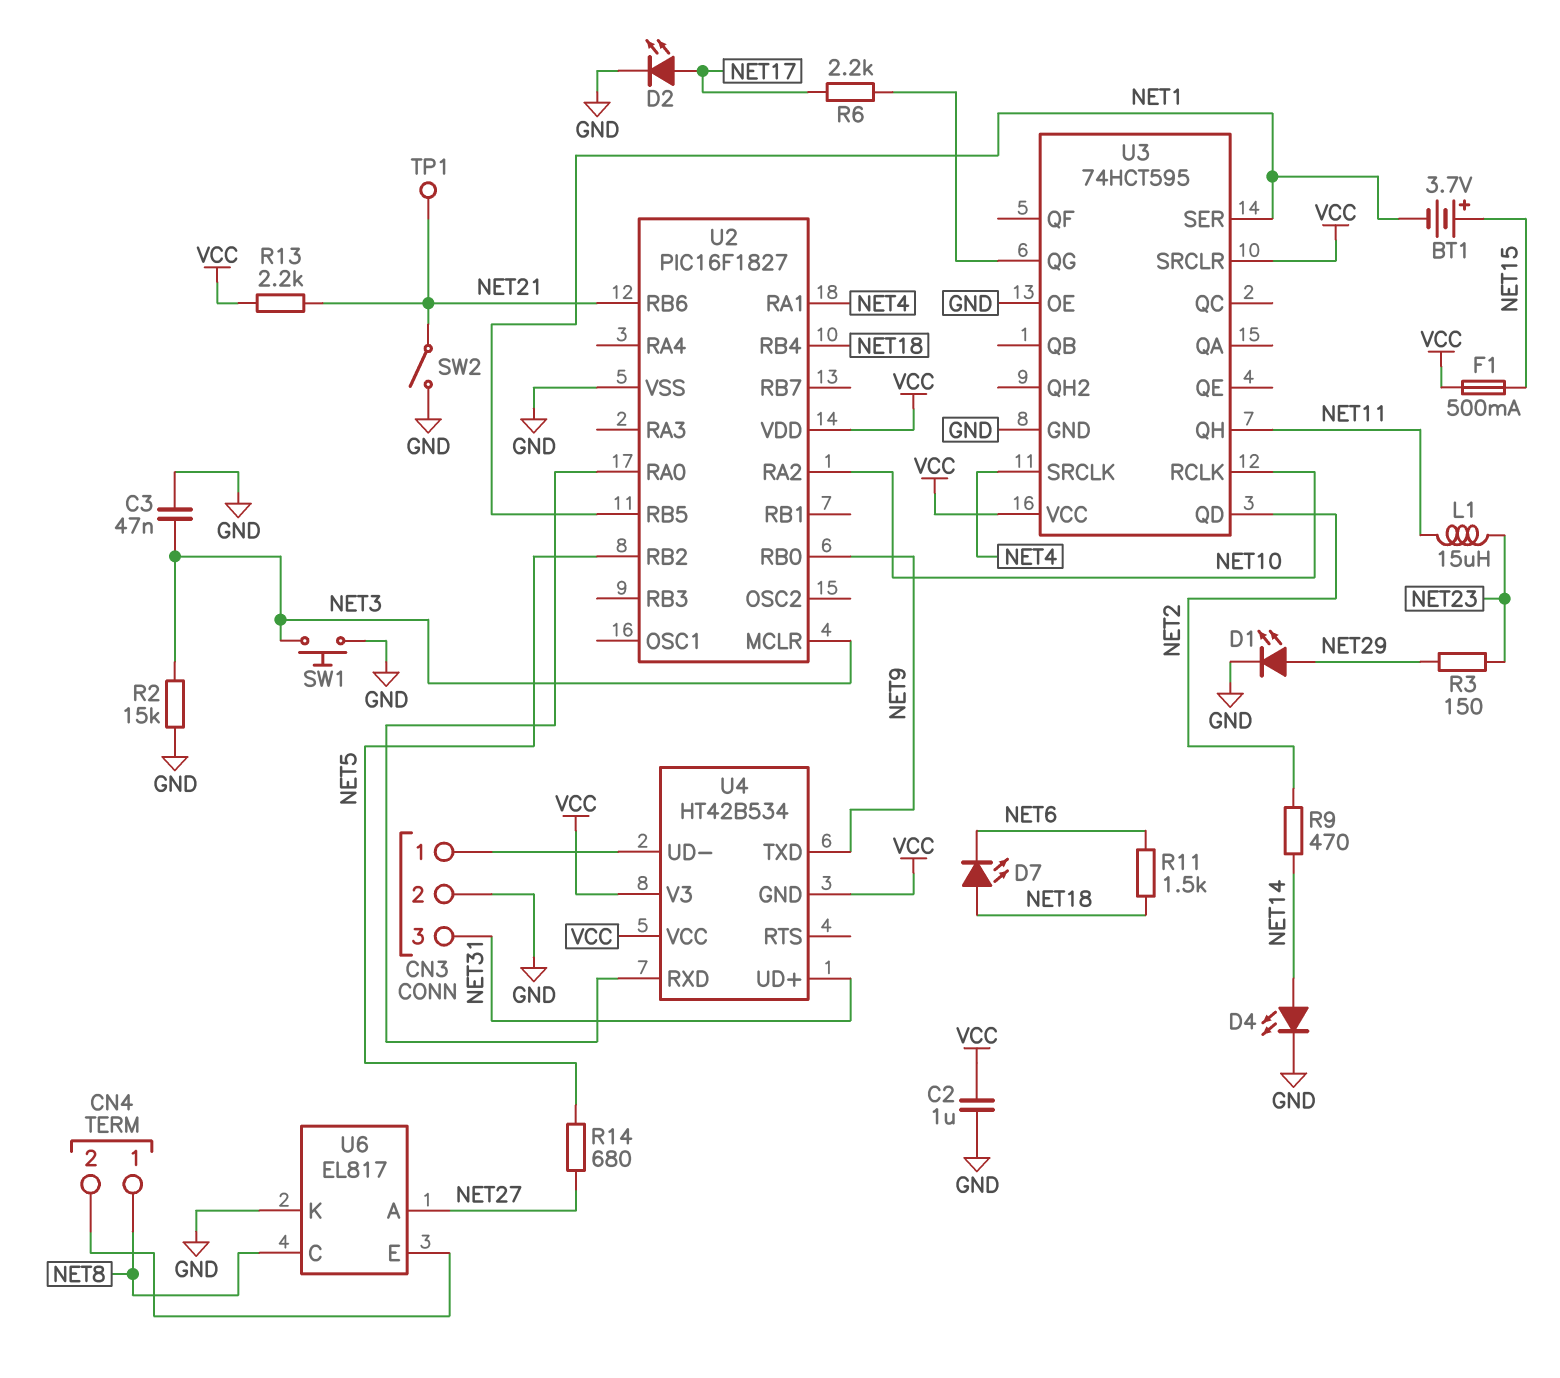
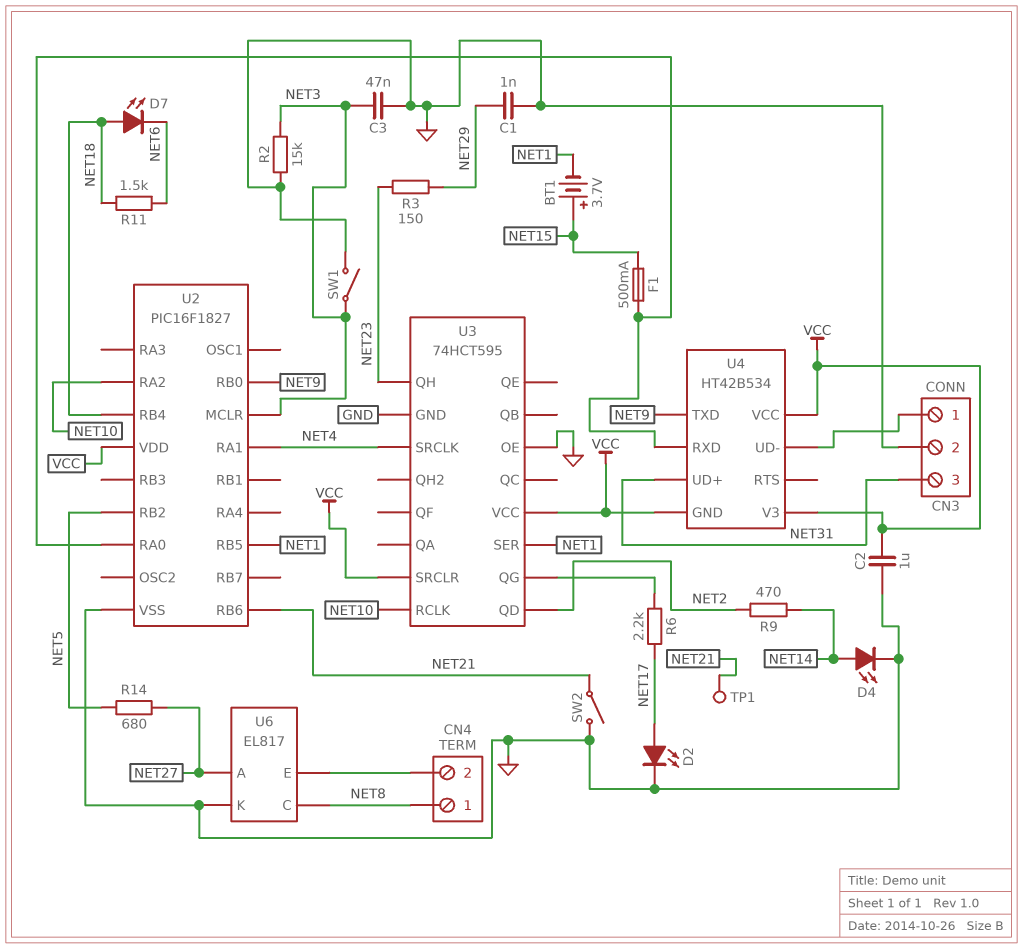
C1: none -> 1nF (GND, NET29)
D1: LED (A NET29, K GND) -> none
F1: 500mA (NET15, VCC) -> 500mA (NET15, U2/RA0)
L1: 15uH (NET11, NET23) -> none
R13: 2.2k (NET21, VCC) -> none
SW1: button (GND, NET3) -> switch (GND, NET3)
U3 pin QH: NET11 -> NET23

